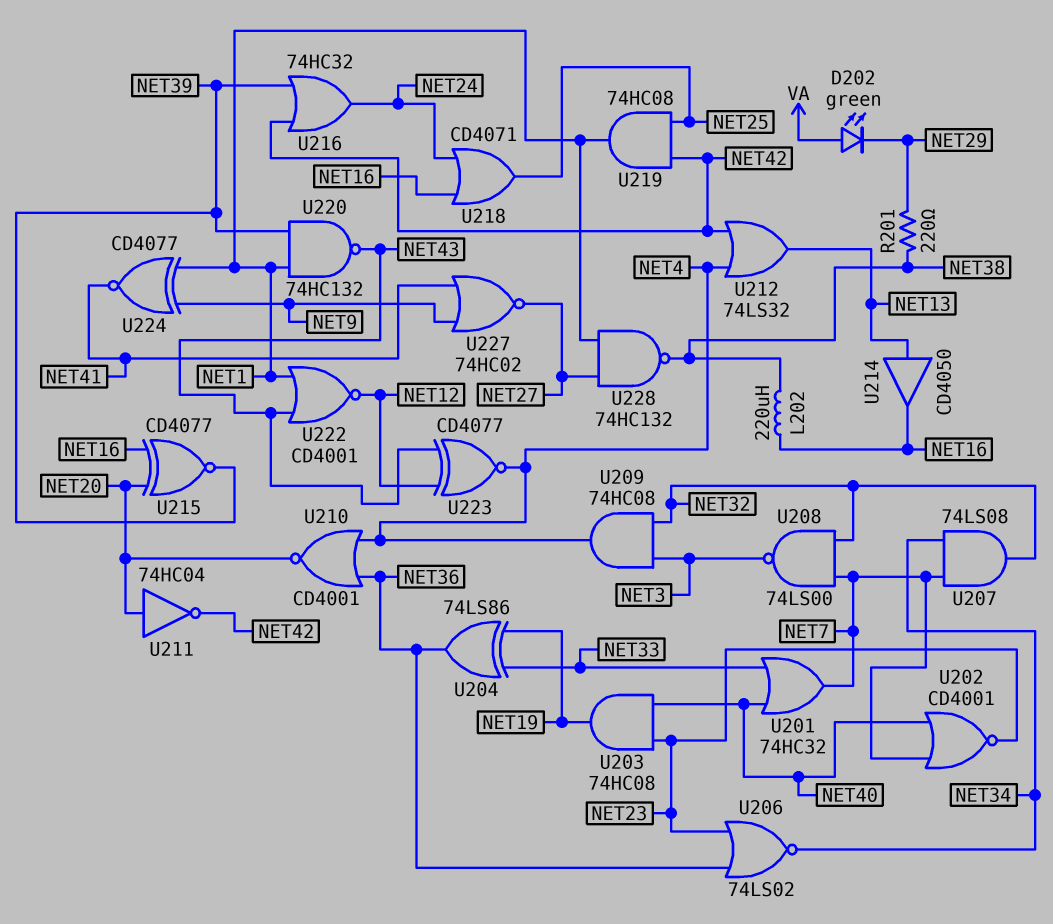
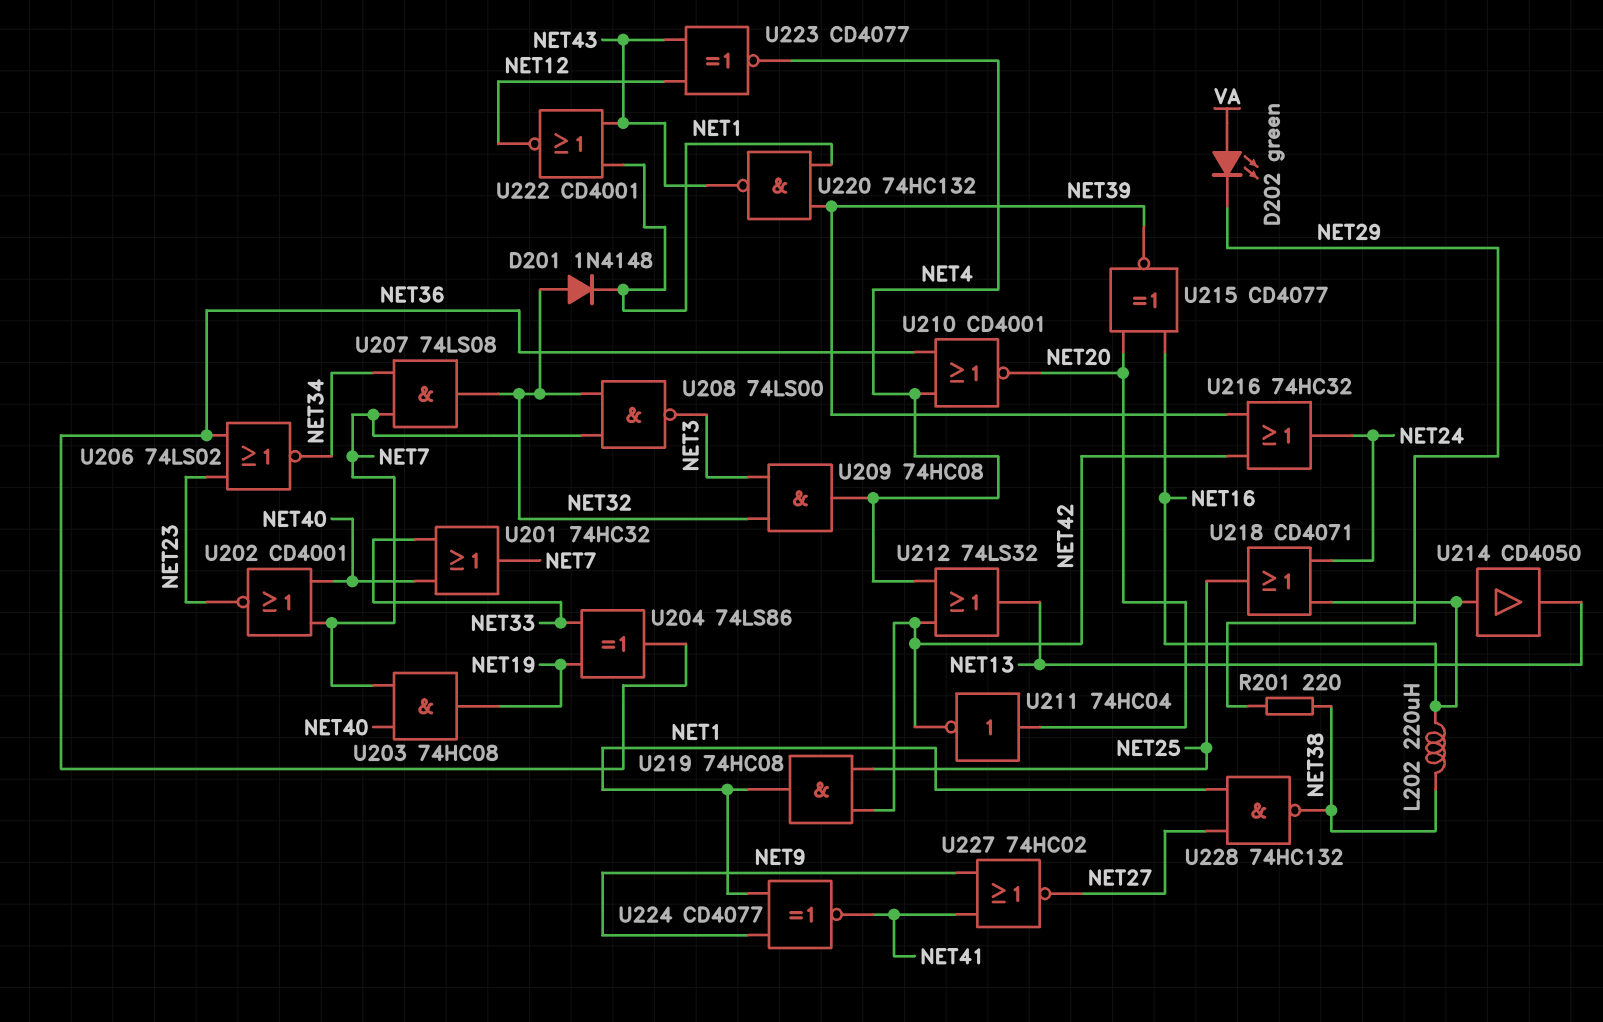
D201: none -> diode 1N4148 (A NET32, K NET1)
U203: AND 74HC08 (in NET23, in NET40, out NET19) -> AND 74HC08 (in NET7, in NET40, out NET19)
U214: buffer CD4050 (in NET13, out NET16) -> buffer CD4050 (in NET16, out NET13)

